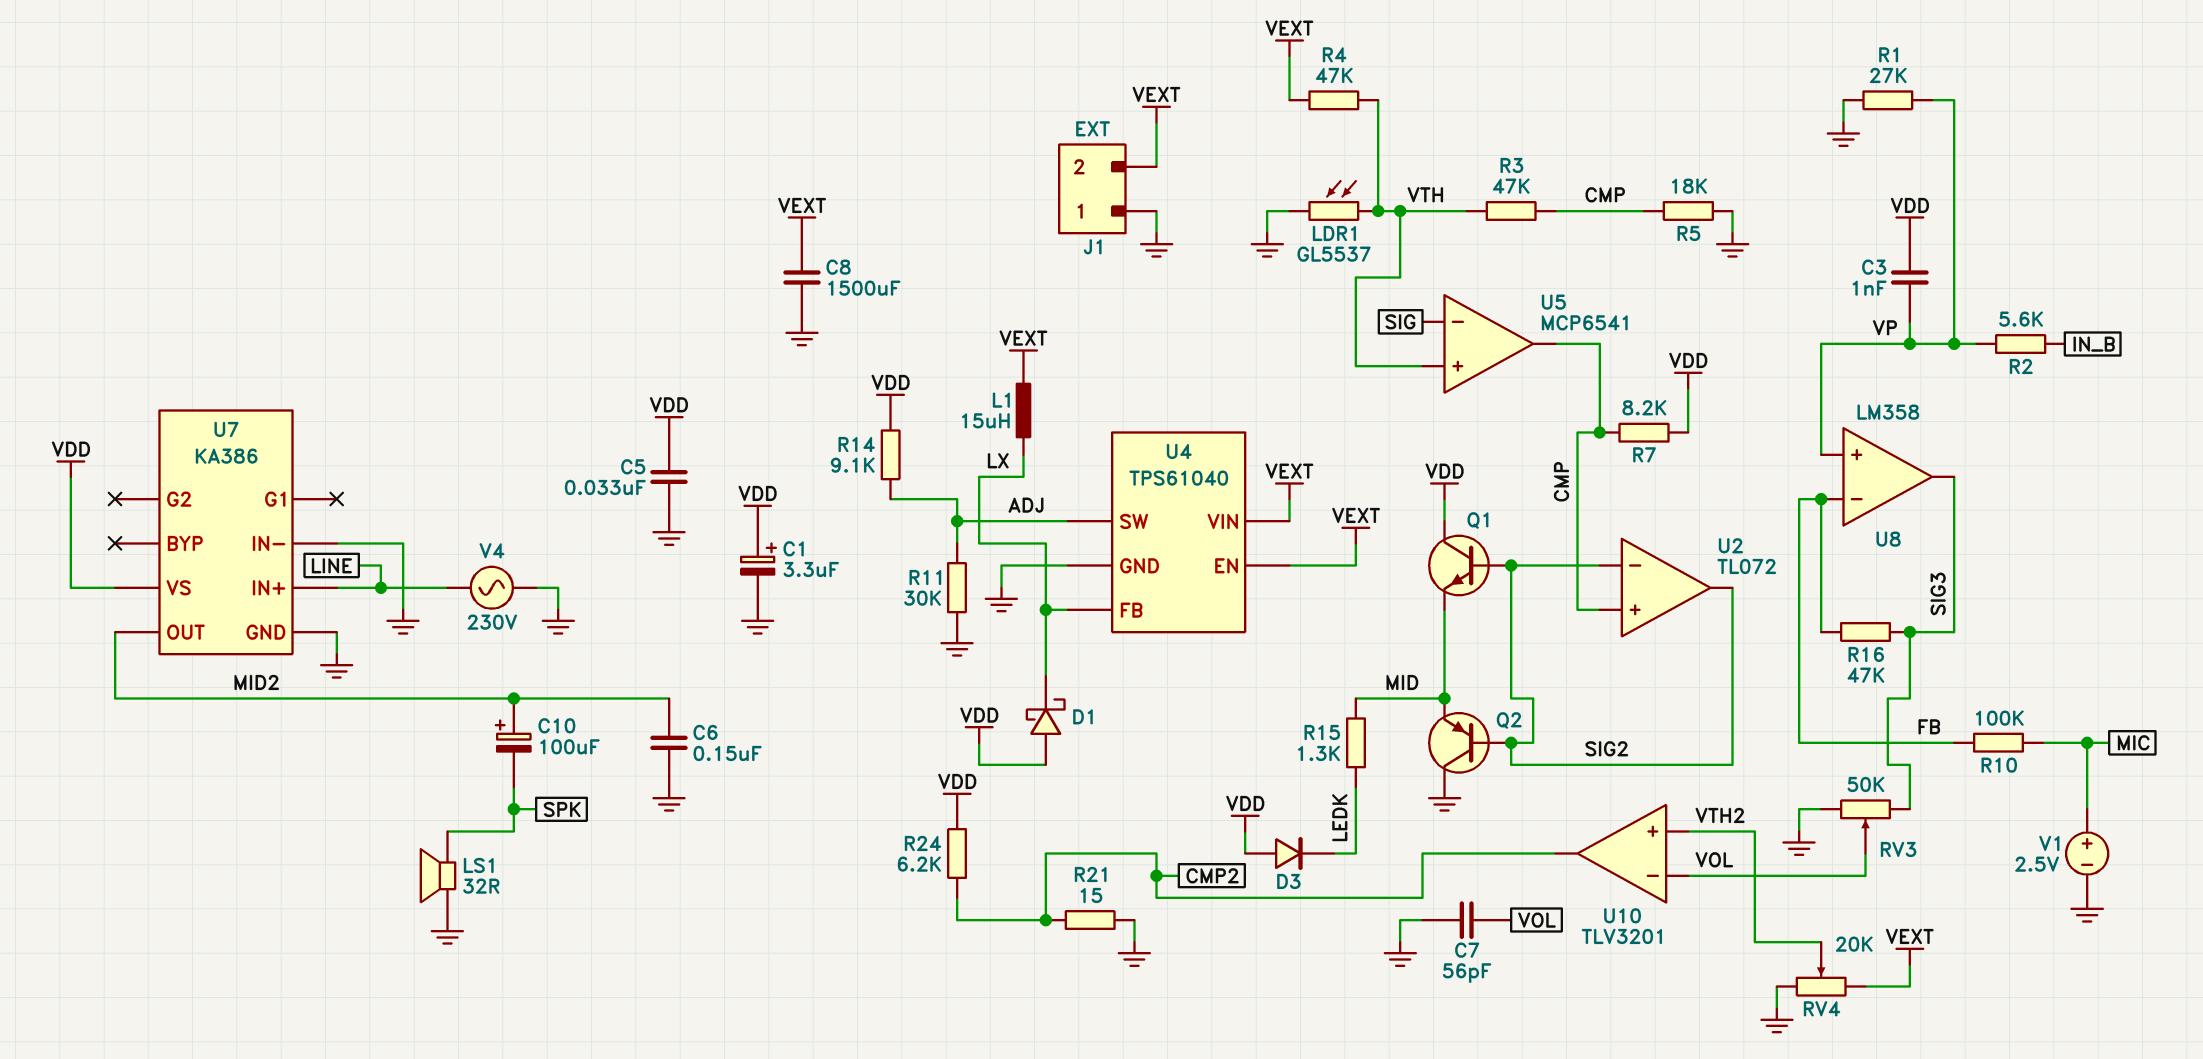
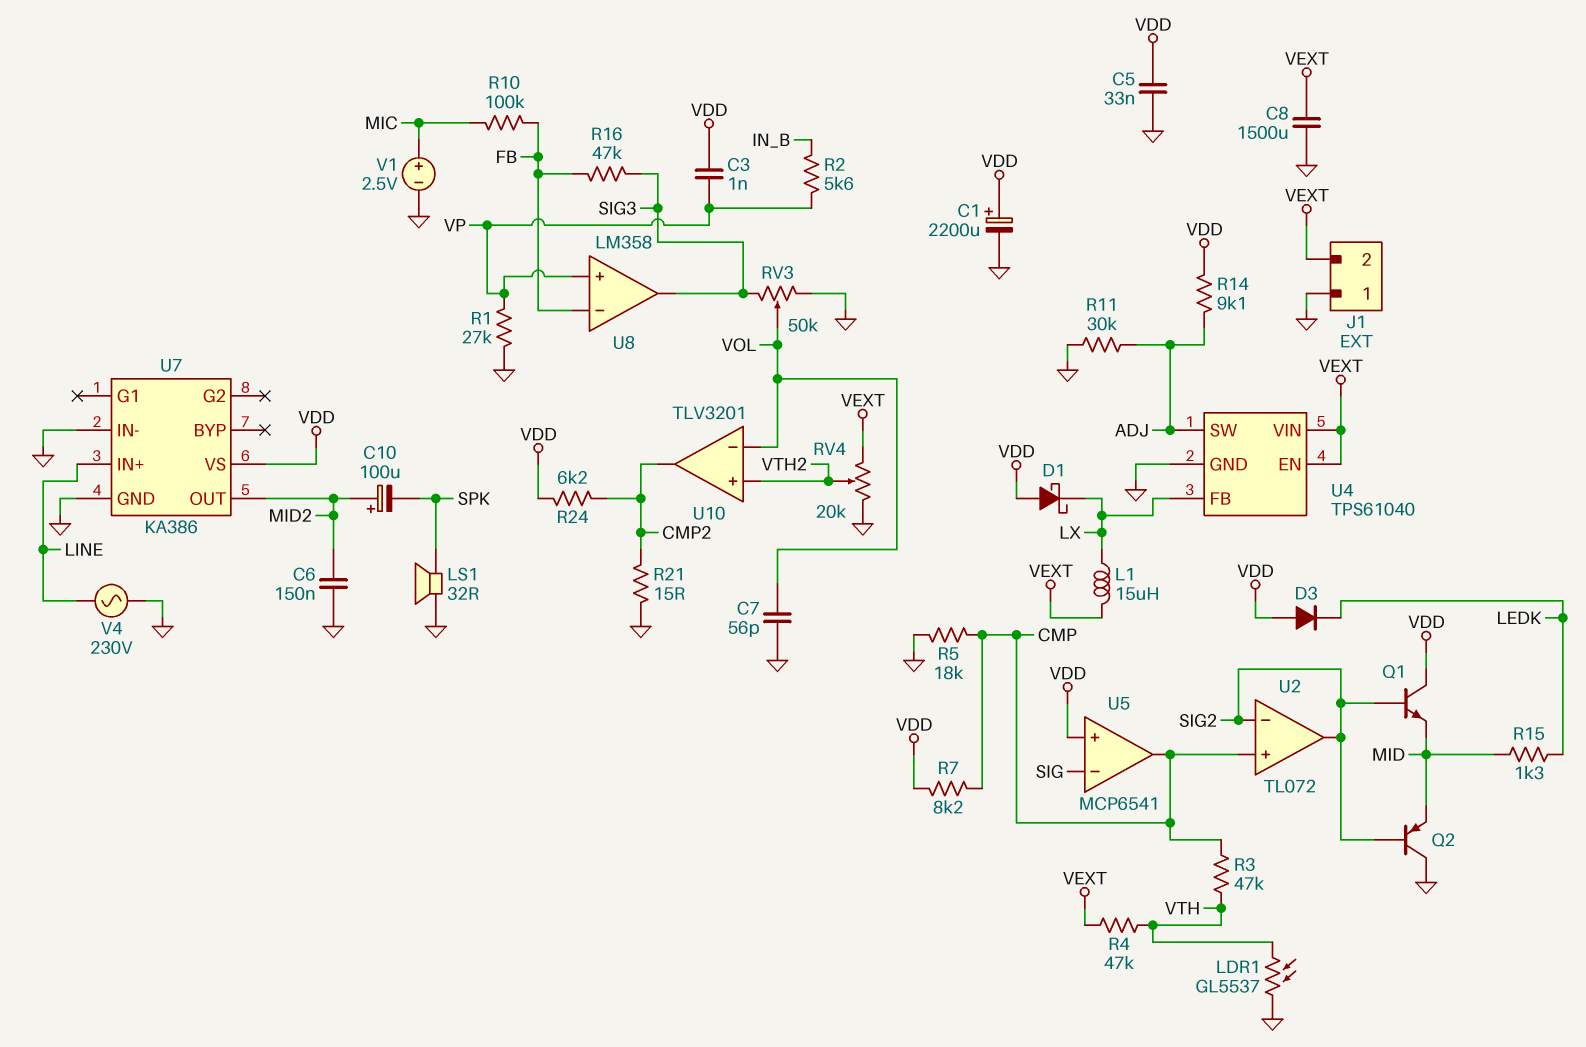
C1: 3.3uF (plus VDD, minus GND) -> 2200uF (plus VDD, minus GND)
U5 pin in+: VTH -> VDD

